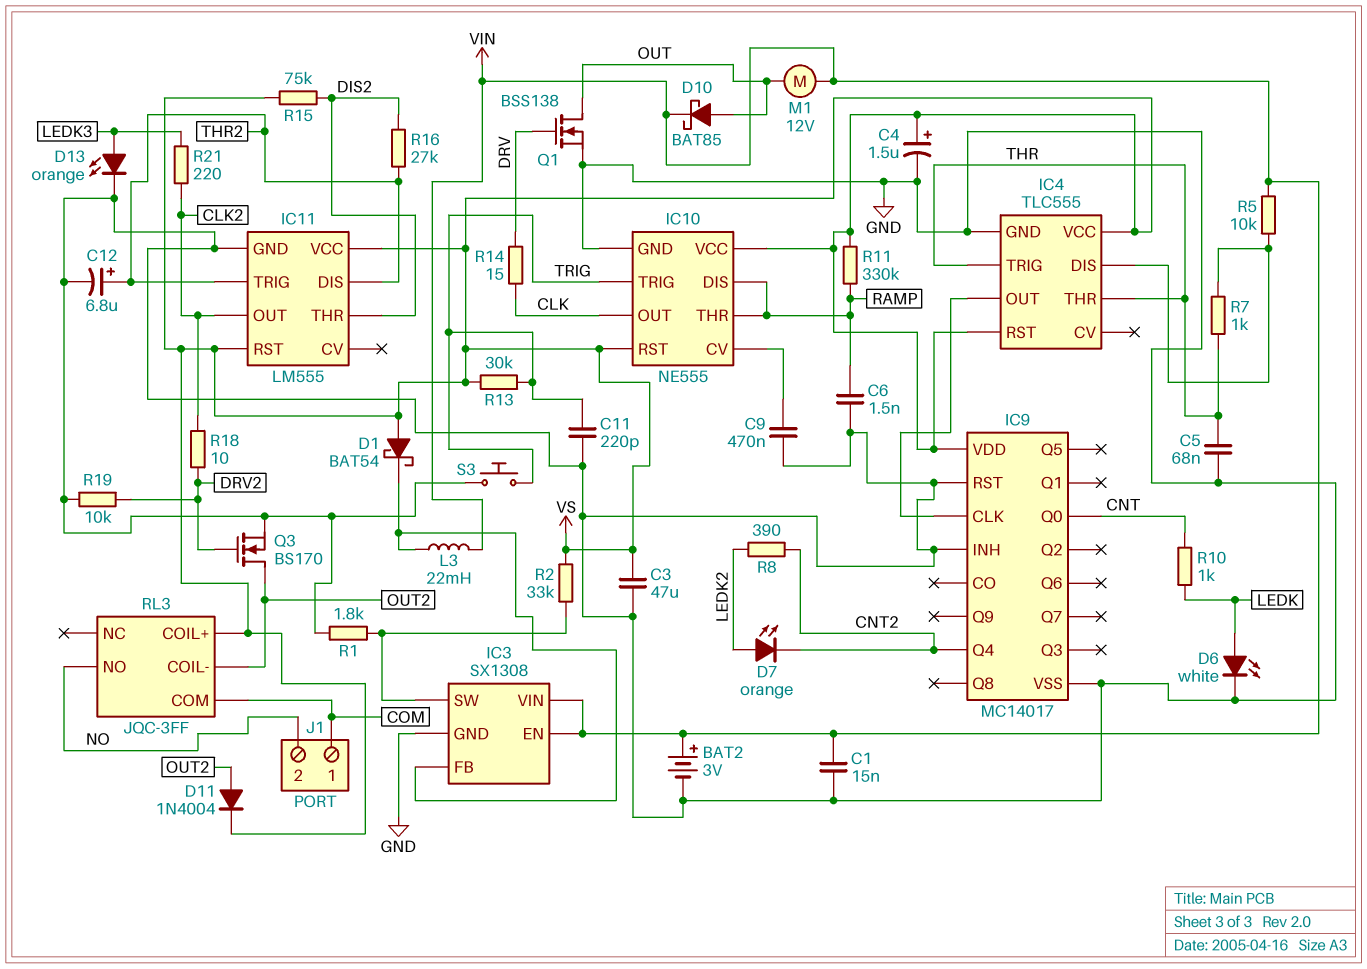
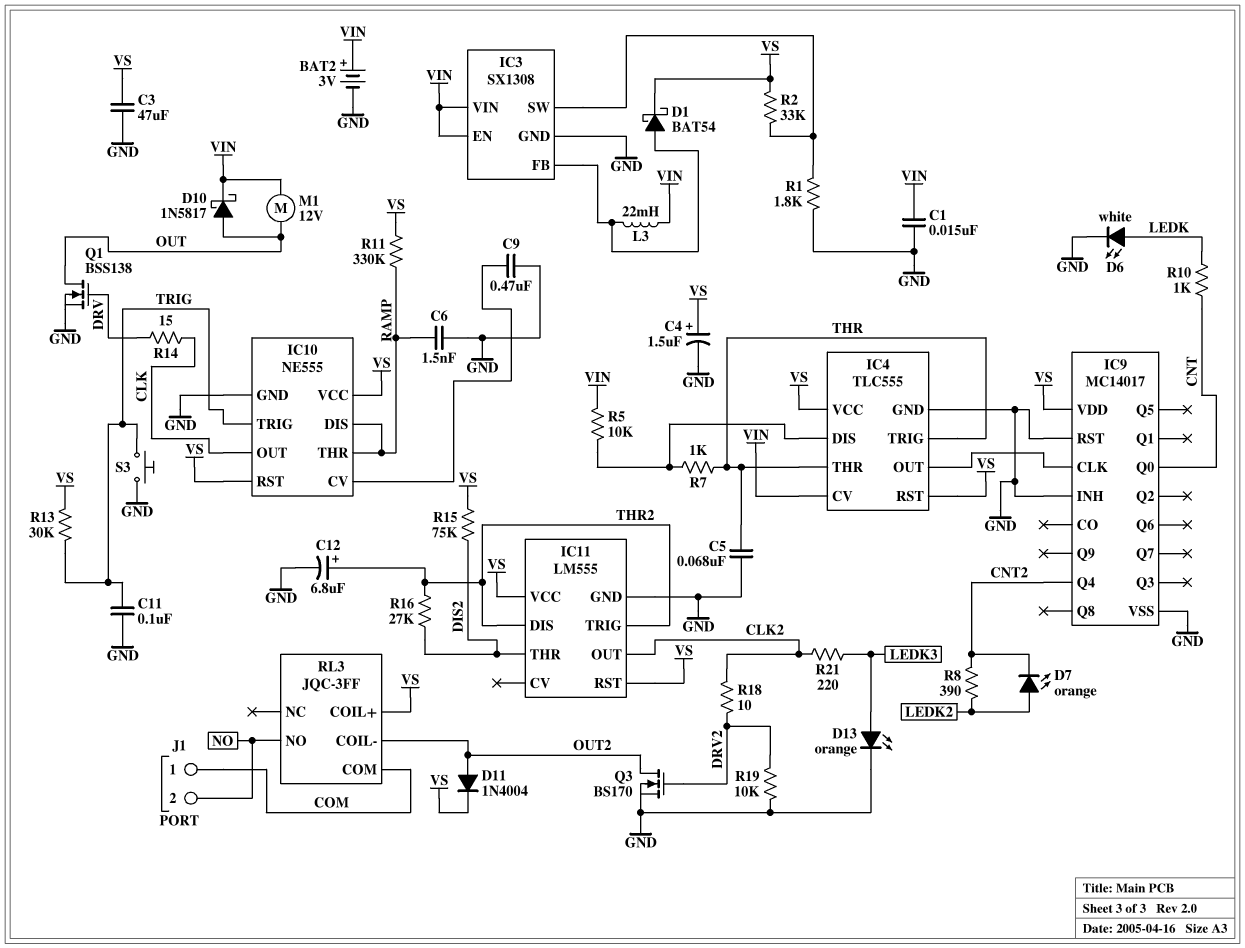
C11: 220pF (GND, TRIG) -> 100nF (GND, TRIG)
D1: schottky BAT54 (A VS, K IC3/FB) -> schottky BAT54 (A IC3/FB, K VS)
D10: schottky BAT85 (A OUT, K VIN) -> schottky 1N5817 (A OUT, K VIN)
IC4 pin CV: none -> VIN

